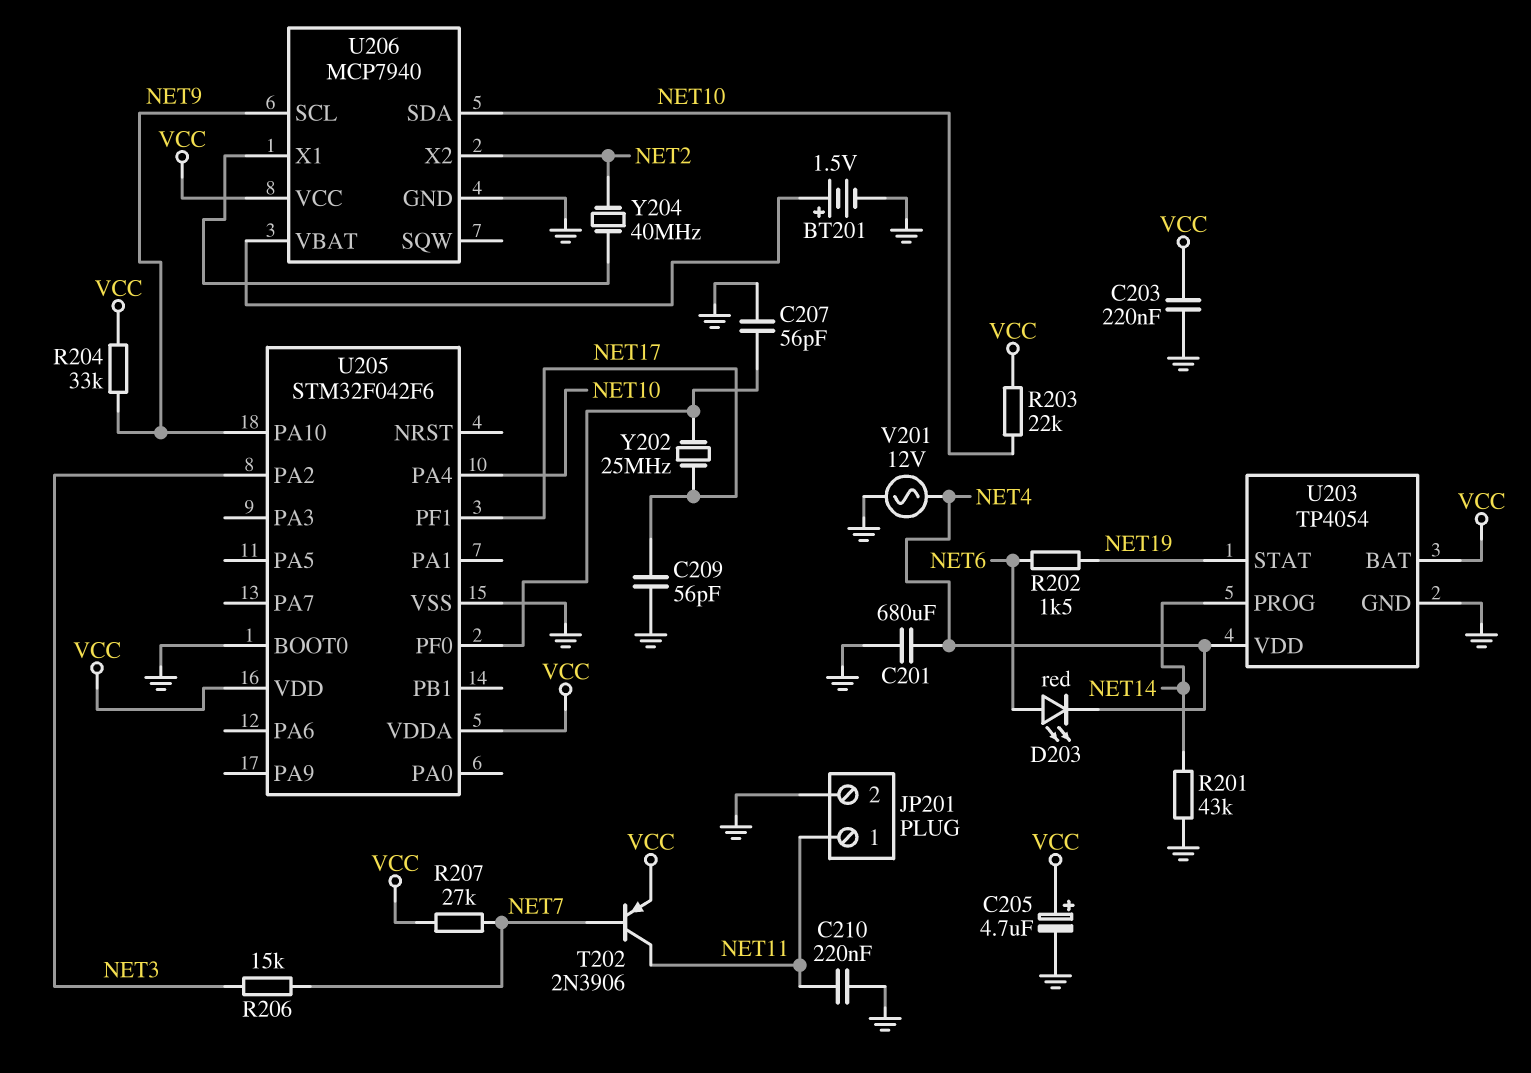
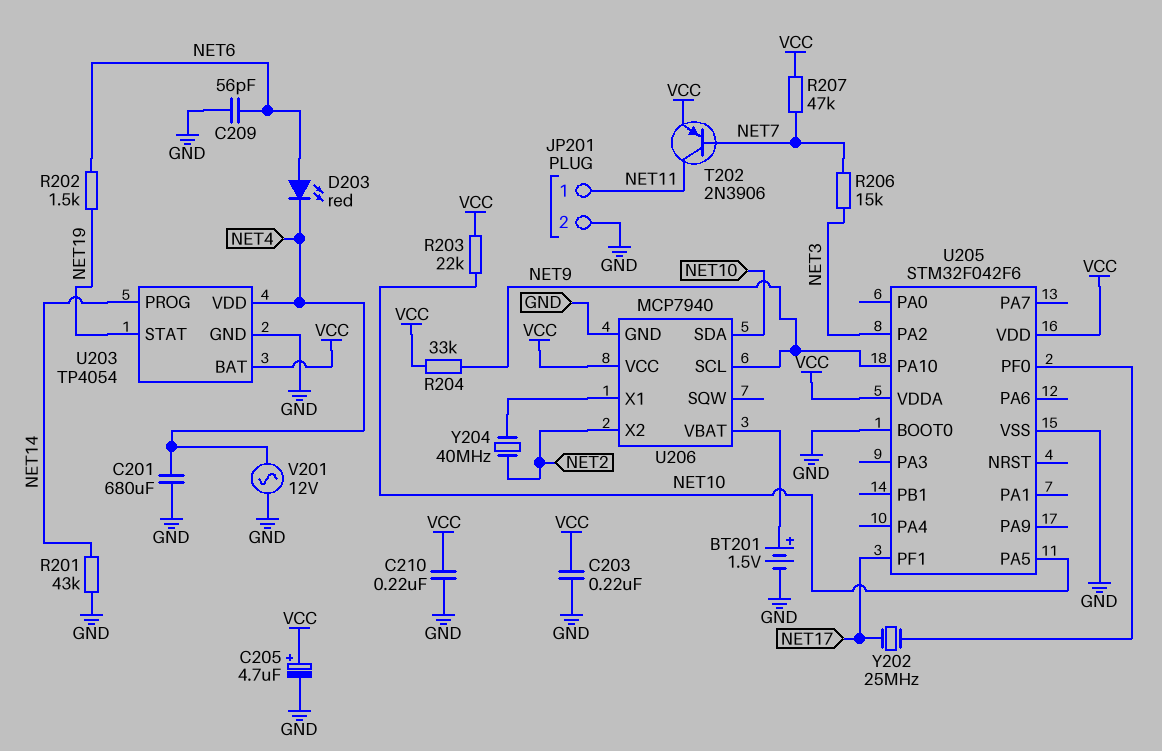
C207: 56pF (GND, U205/PF0) -> none
C209: 56pF (GND, NET17) -> 56pF (GND, NET6)
C210: 220nF (GND, NET11) -> 220nF (GND, VCC)
R207: 27k (NET7, VCC) -> 47k (NET7, VCC)
U205 pin PA4: NET10 -> none
U205 pin PA5: none -> NET10

